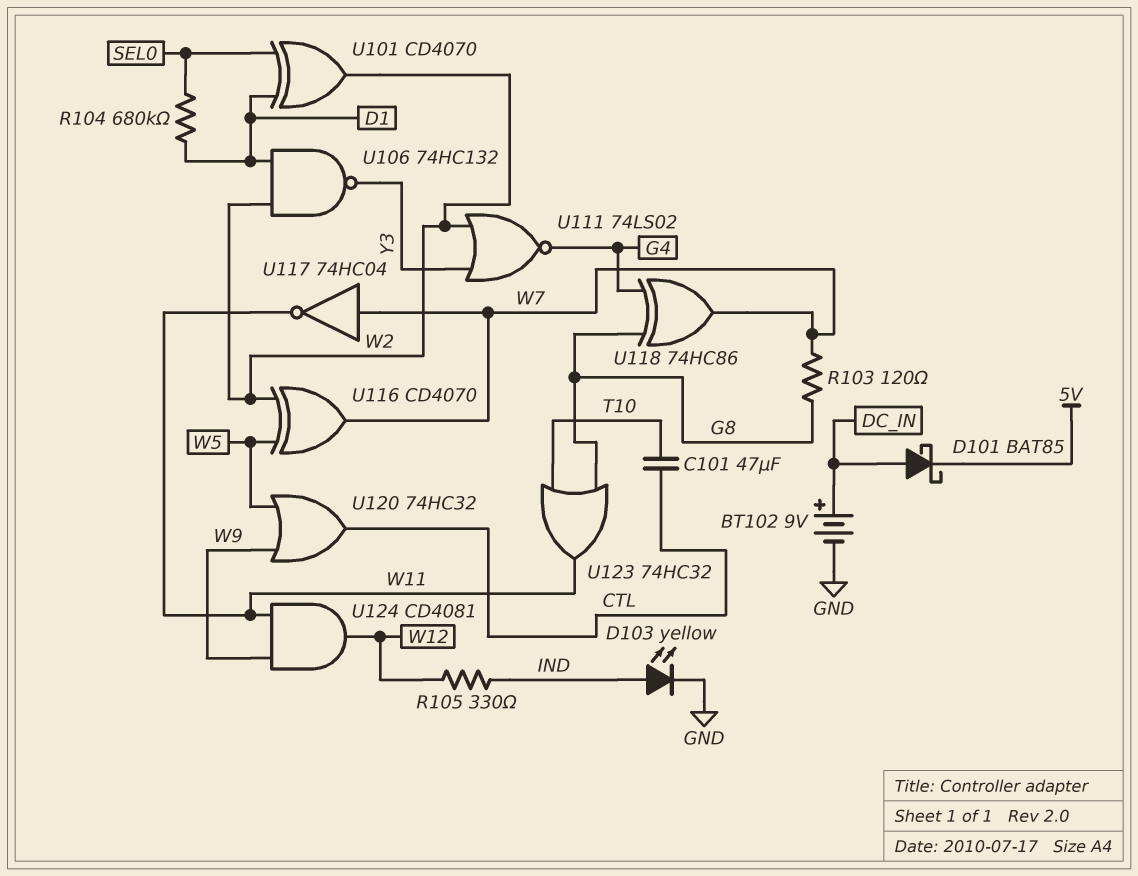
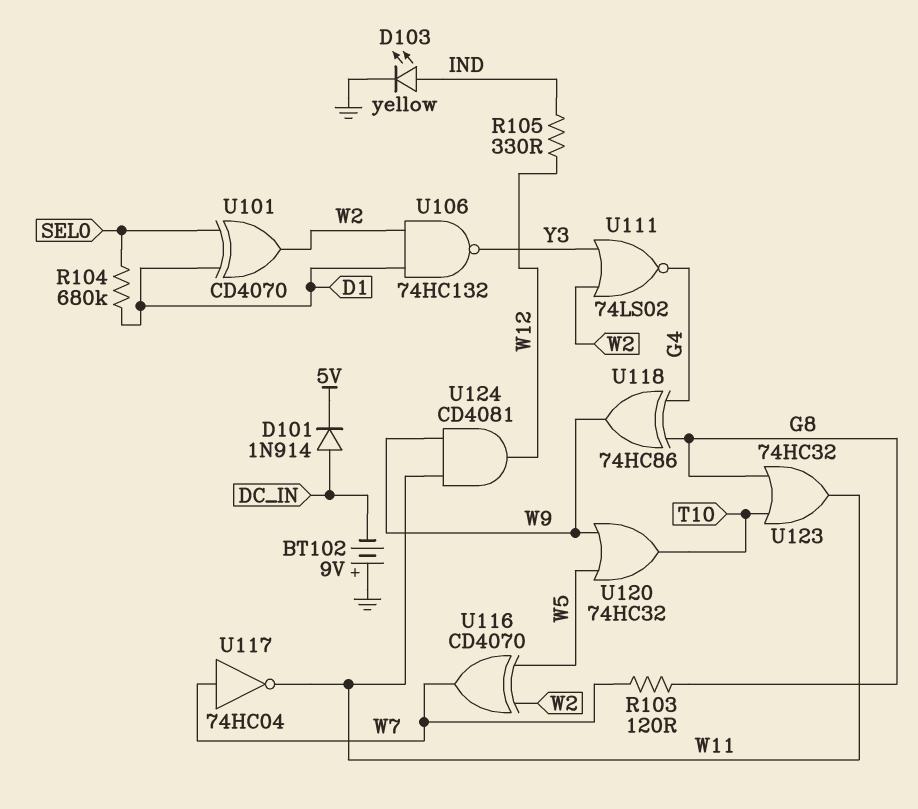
BT102: 9V (plus DC_IN, minus GND) -> 9V (plus GND, minus DC_IN)
C101: 47uF (CTL, T10) -> none
D101: schottky BAT85 (A DC_IN, K 5V) -> diode 1N914 (A DC_IN, K 5V)
U118: XOR 74HC86 (in G4, in G8, out W7) -> XOR 74HC86 (in G4, in G8, out W9)
U120: OR 74HC32 (in W5, in W9, out CTL) -> OR 74HC32 (in W5, in W9, out T10)

